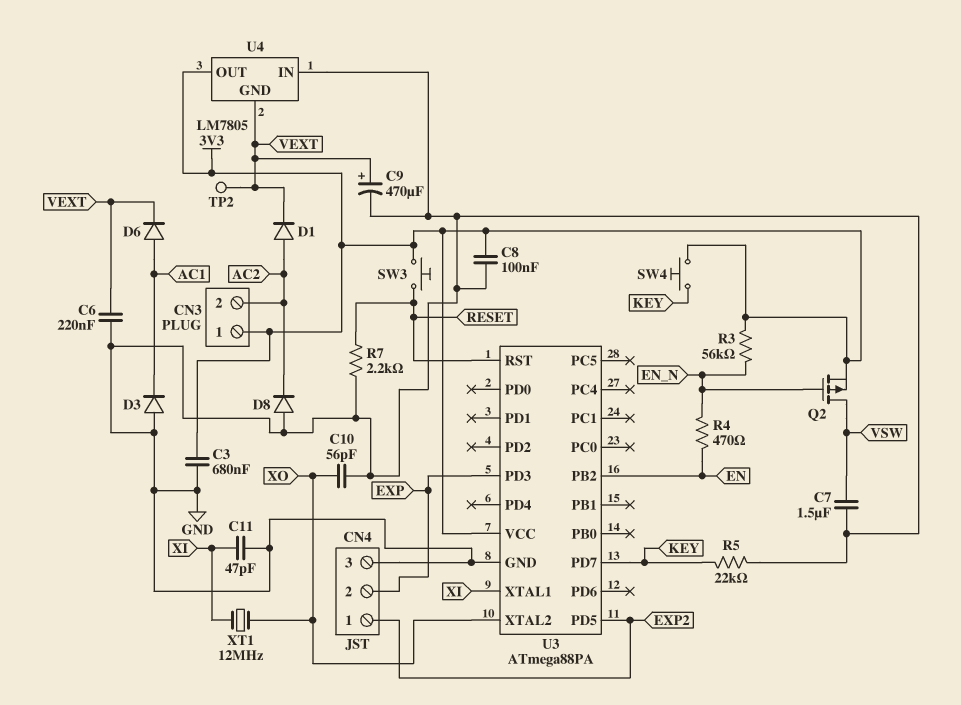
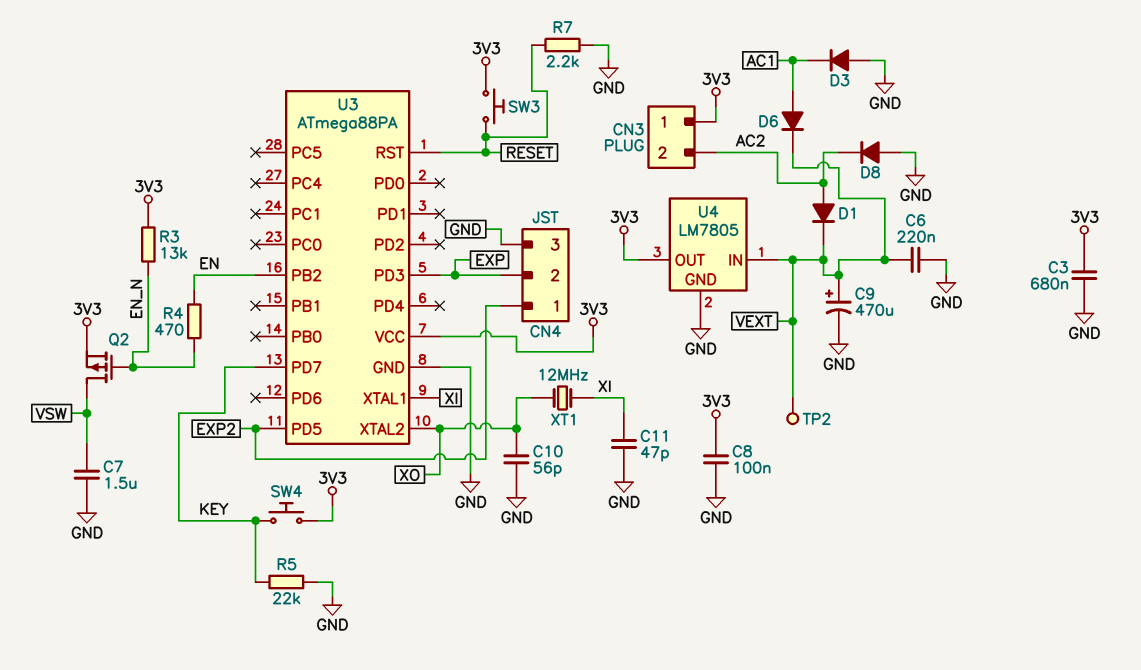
R3: 56k (3V3, EN_N) -> 13k (3V3, EN_N)
U4 pin GND: VEXT -> GND
U4 pin IN: GND -> VEXT

